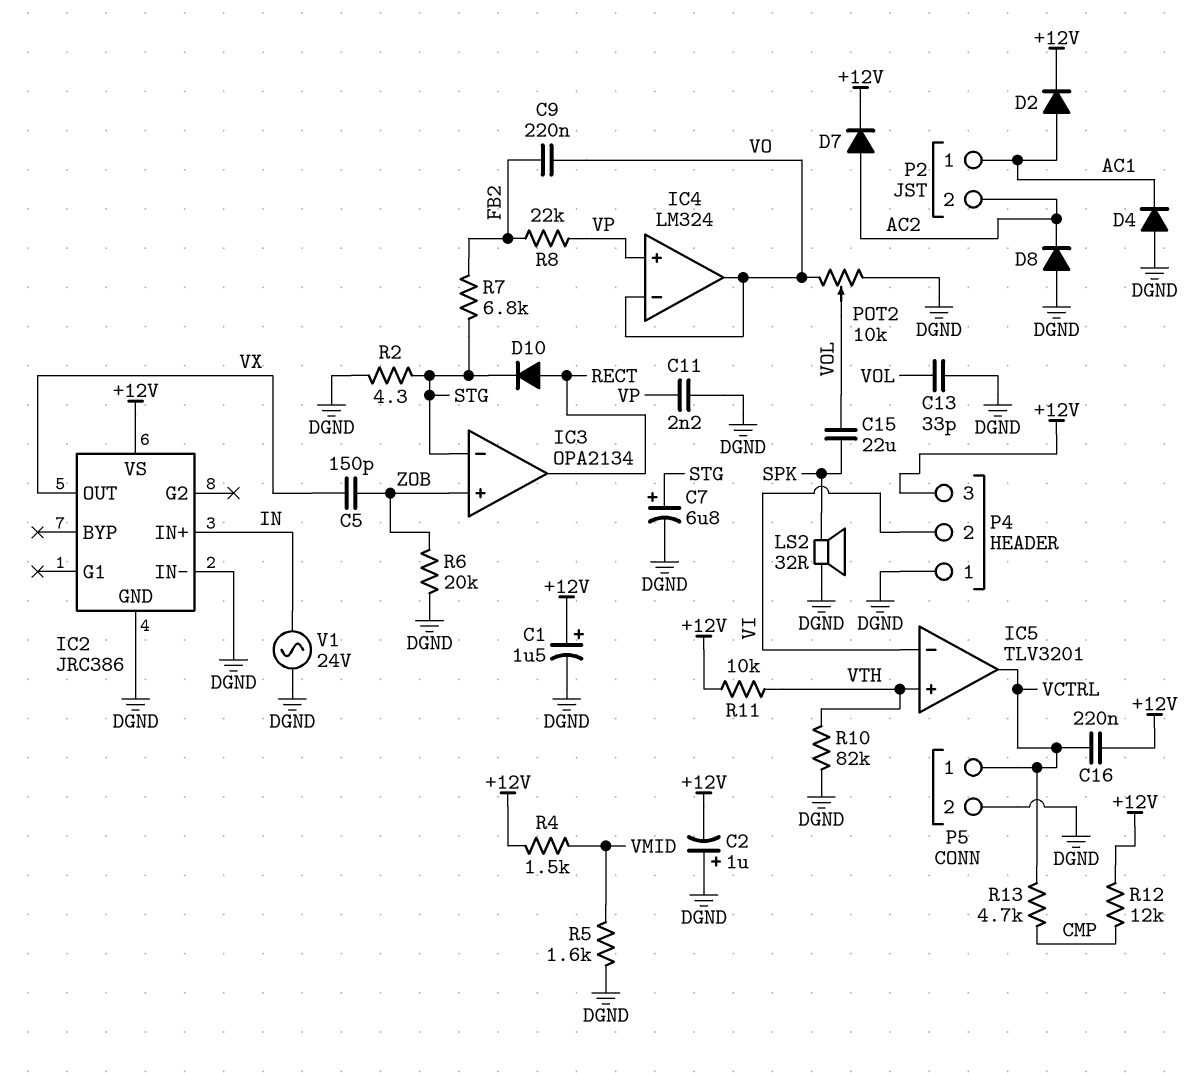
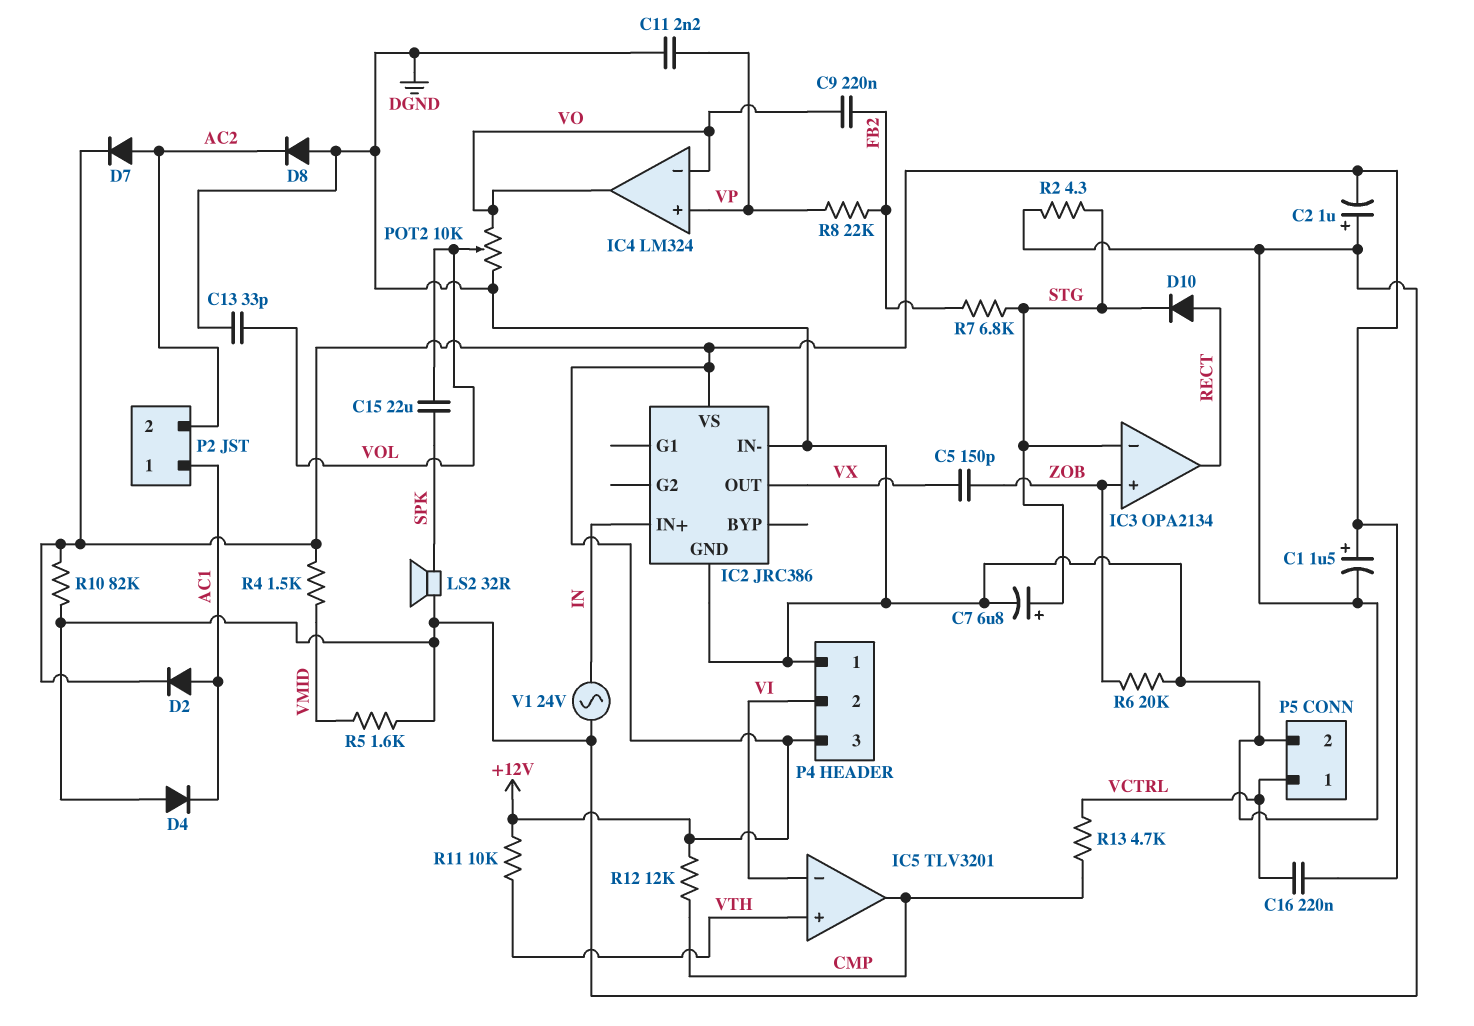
IC5 pin out: VCTRL -> CMP
R10: 82k (DGND, VTH) -> 82k (+12V, DGND)

